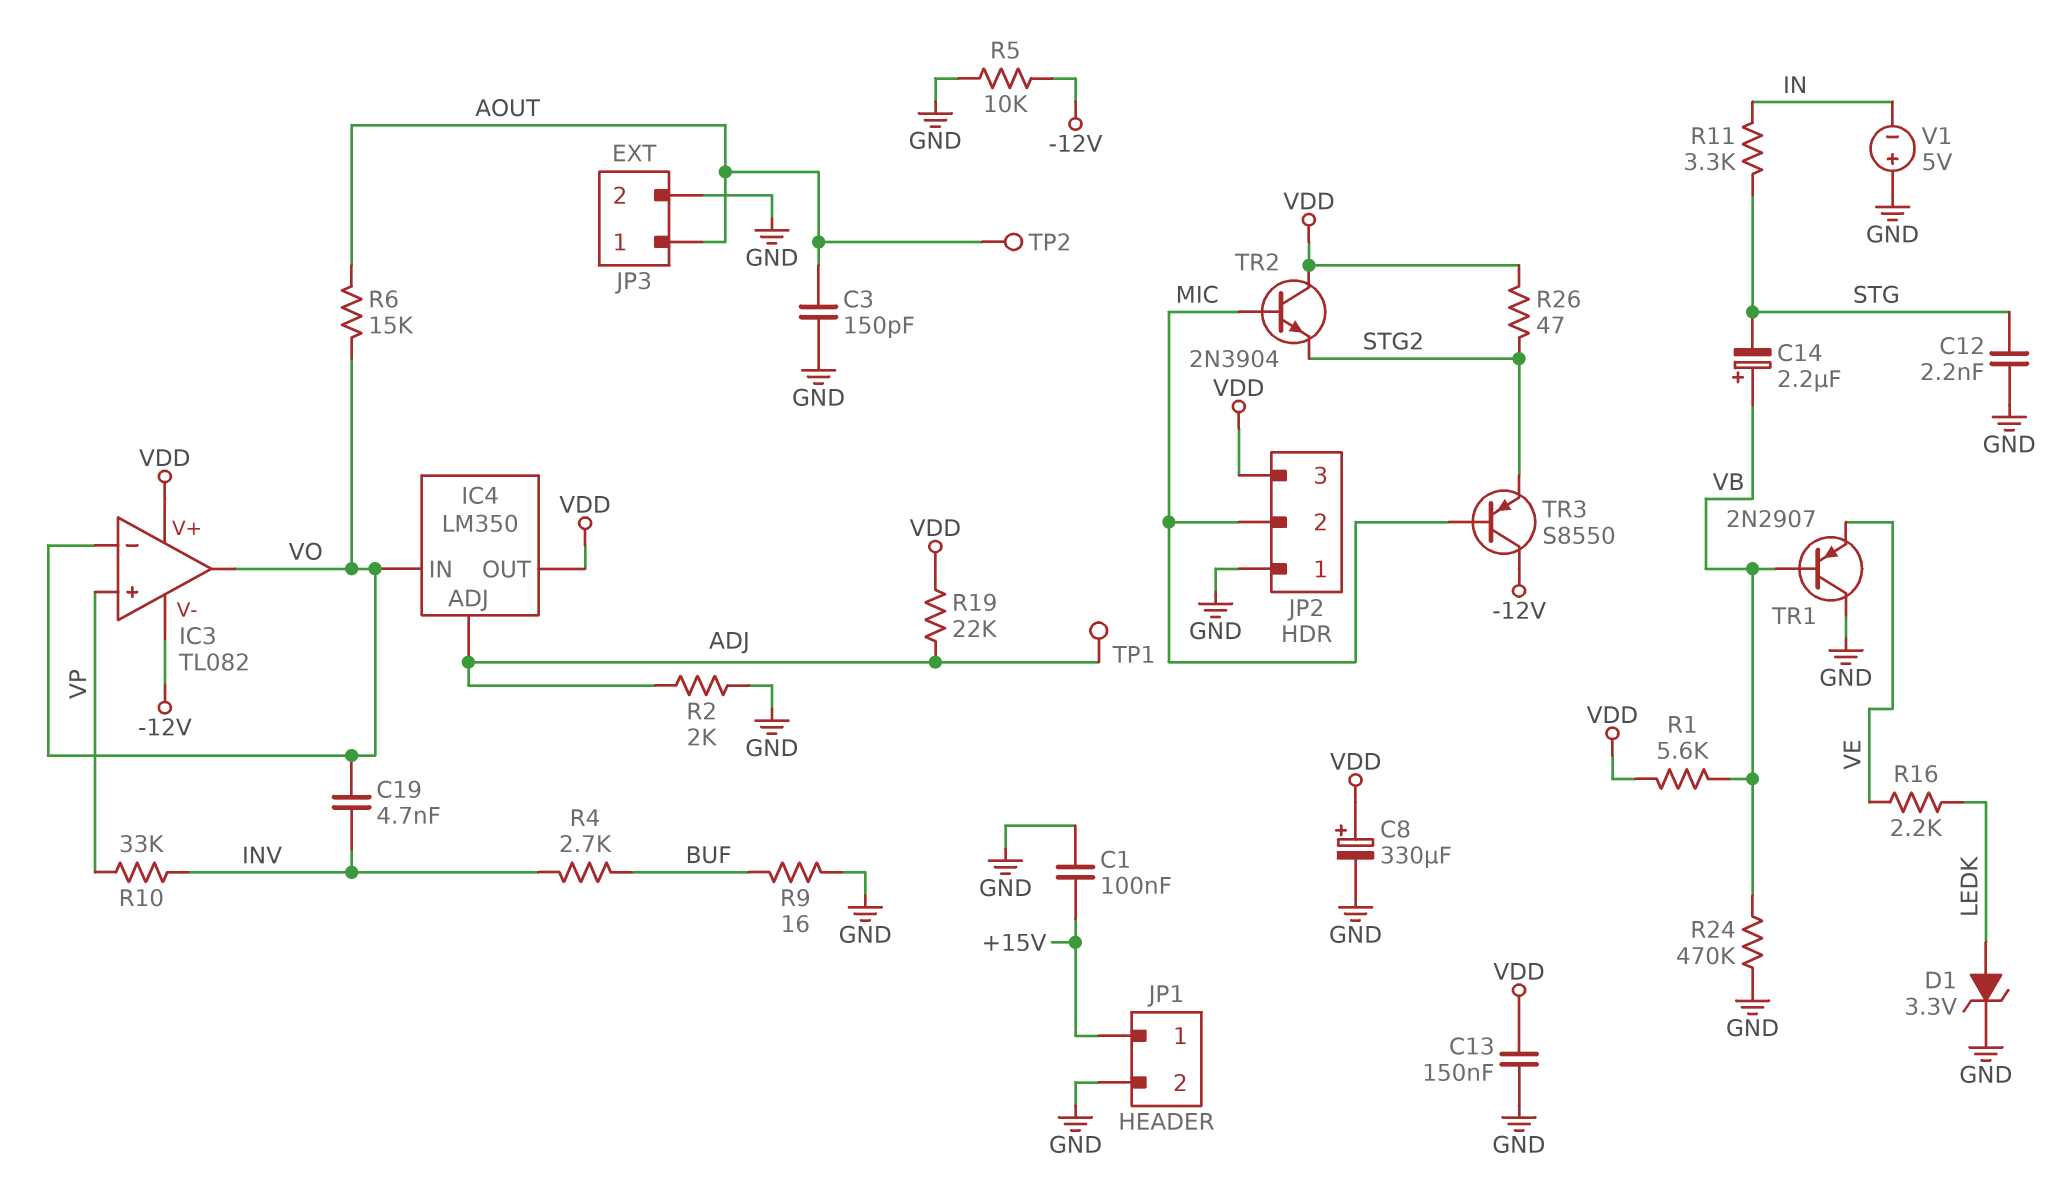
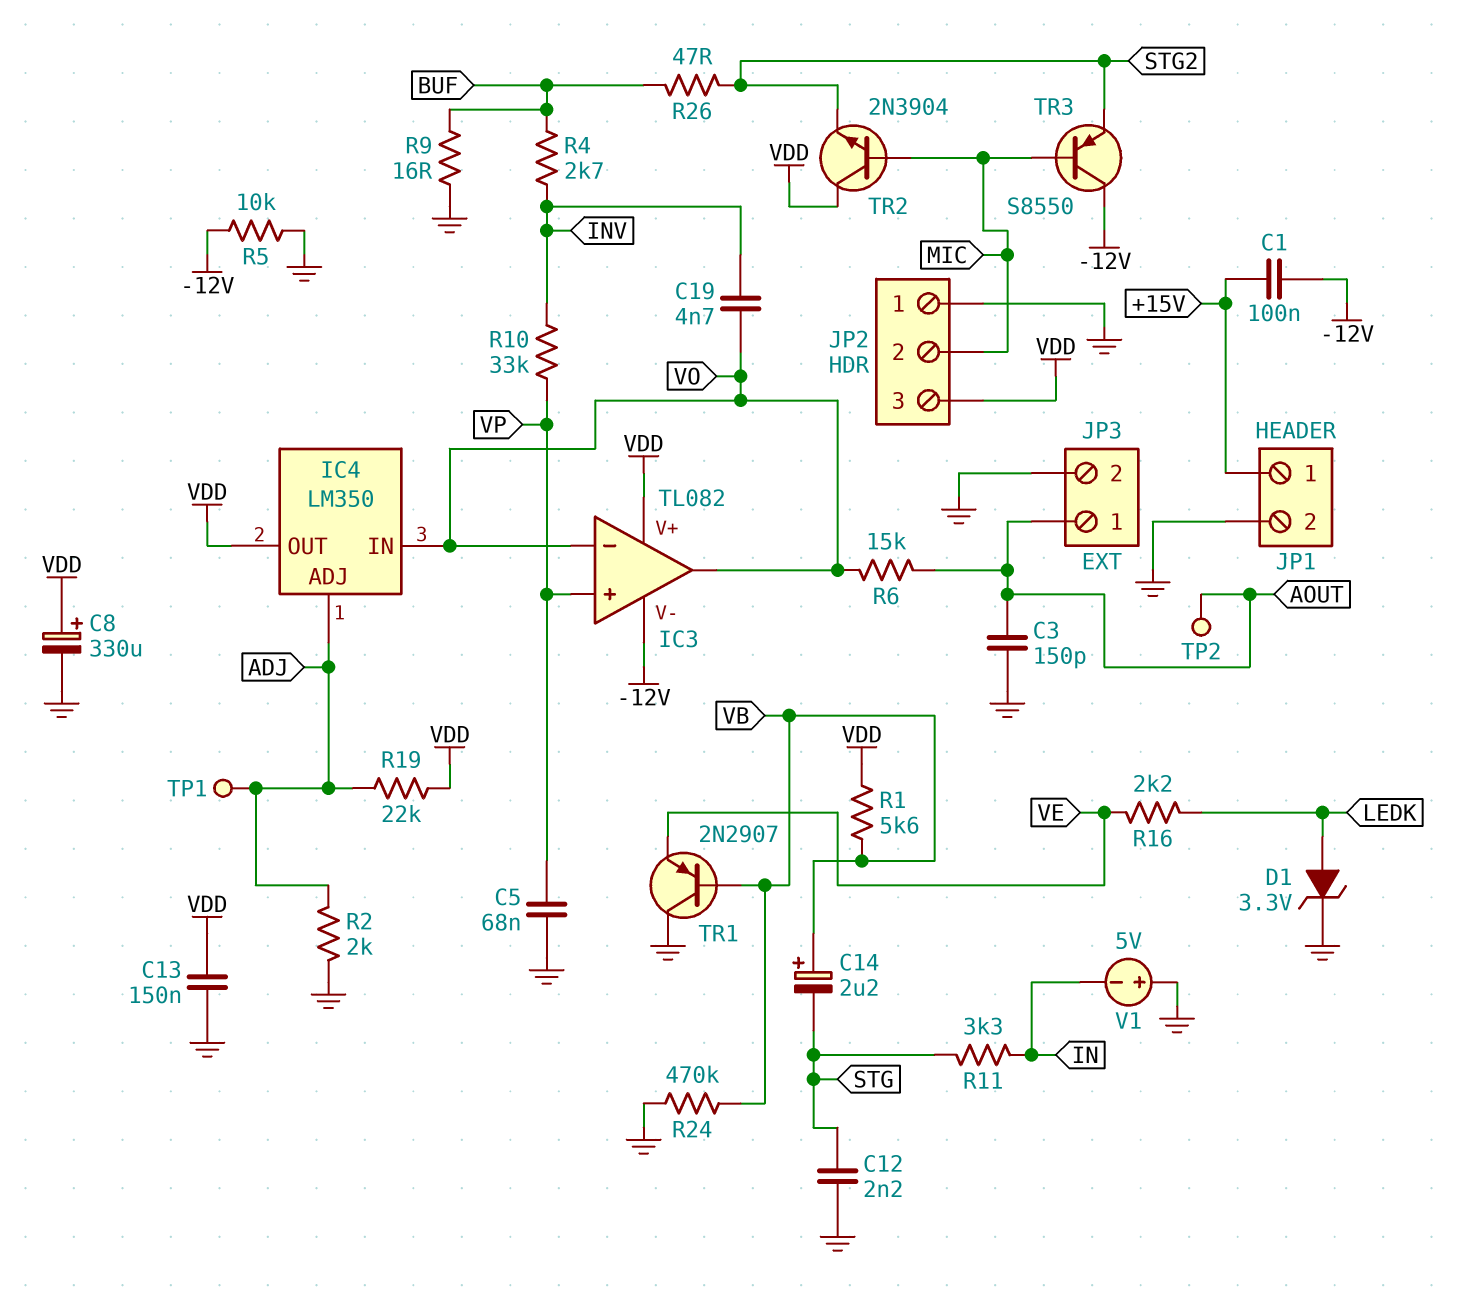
C1: 100nF (+15V, GND) -> 100nF (+15V, -12V)
C5: none -> 68nF (GND, VP)
R26: 47 (STG2, VDD) -> 47 (BUF, STG2)

